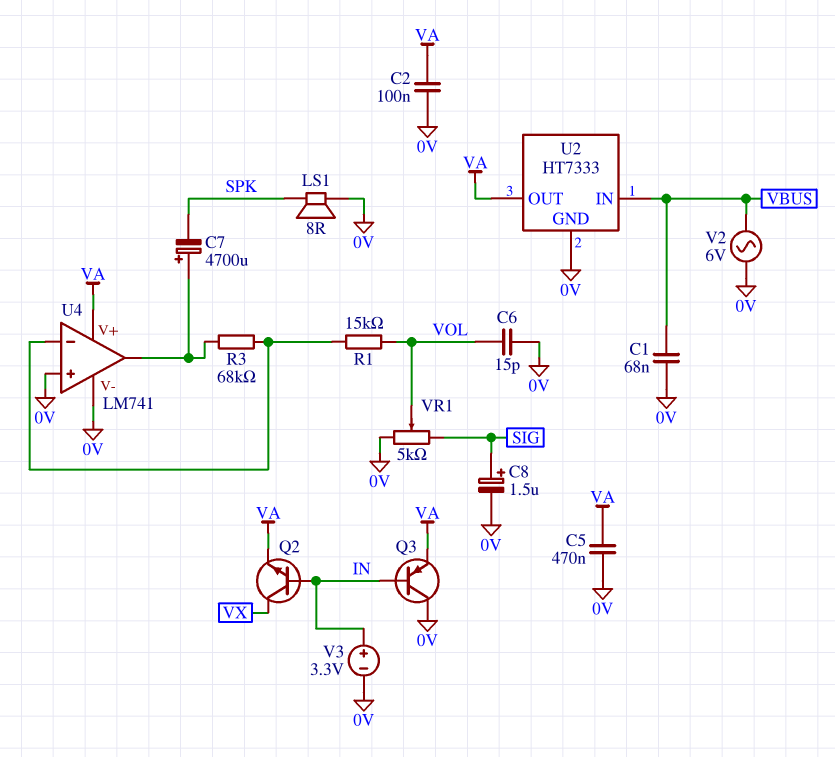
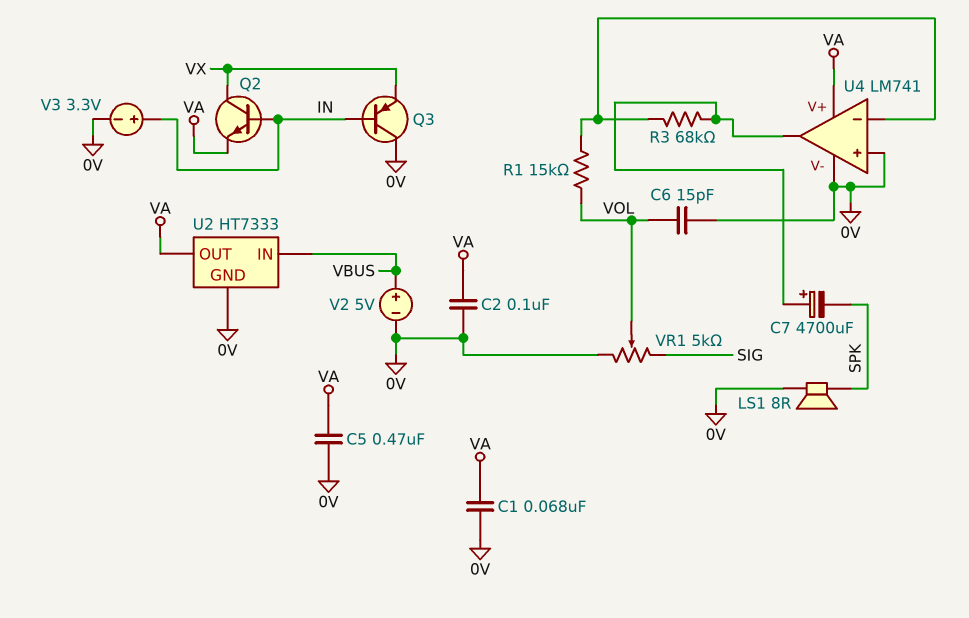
C1: 68nF (0V, VBUS) -> 68nF (0V, VA)
C8: 1.5uF (plus SIG, minus 0V) -> none
Q3: PNP (B IN, C 0V, E VA) -> PNP (B IN, C 0V, E VX)
V2: AC 6V (0V, VBUS) -> 5V (plus VBUS, minus 0V)

